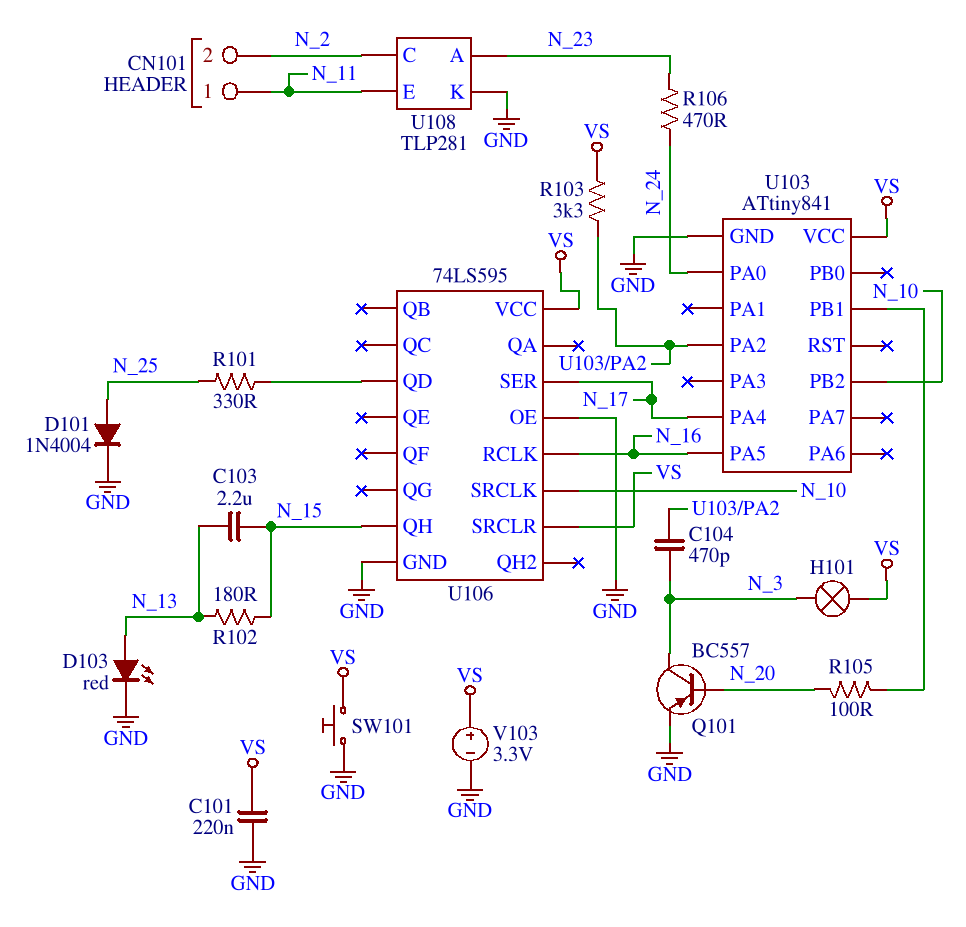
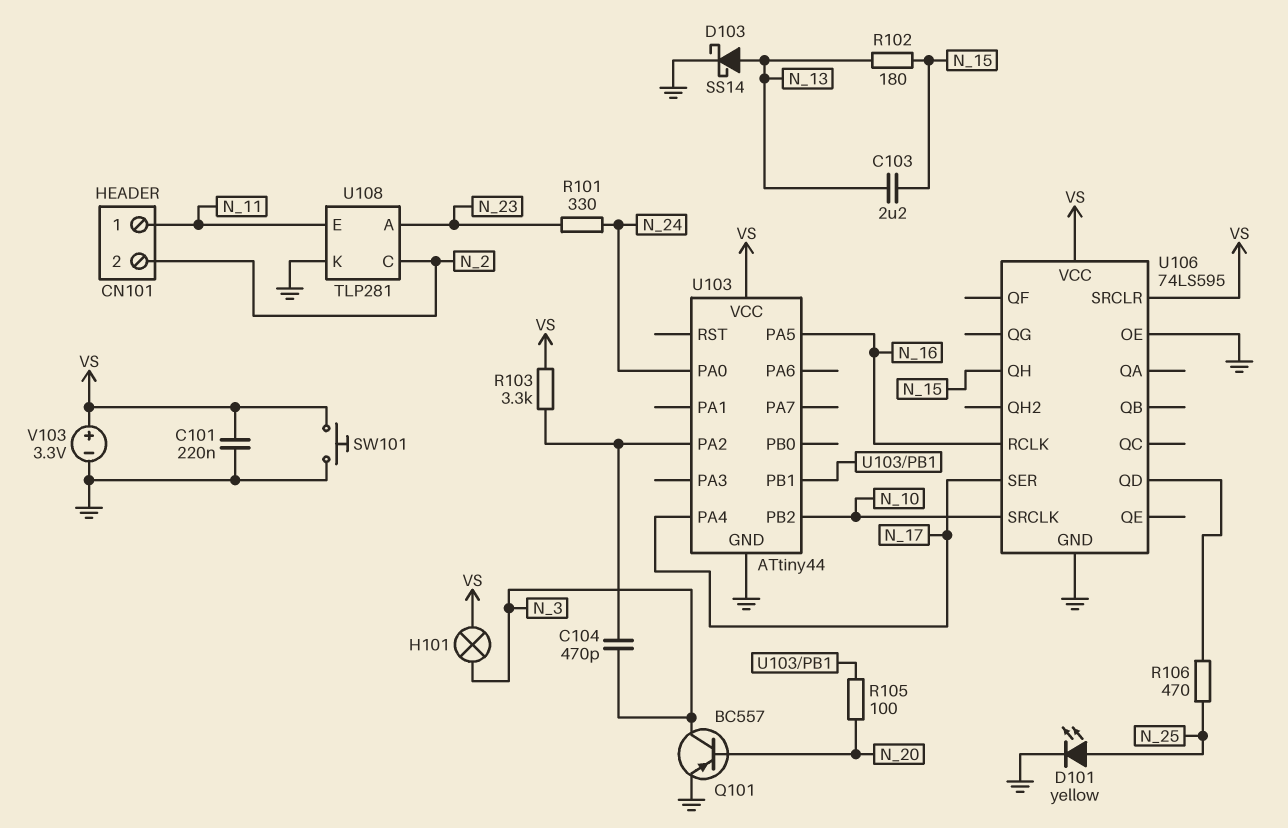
D101: diode 1N4004 (A N_25, K GND) -> LED yellow (A N_25, K GND)
D103: LED red (A N_13, K GND) -> schottky SS14 (A N_13, K GND)
R101: 330 (N_25, U106/QD) -> 330 (N_23, N_24)
R106: 470 (N_23, N_24) -> 470 (N_25, U106/QD)
U103: ATtiny841 -> ATtiny44

